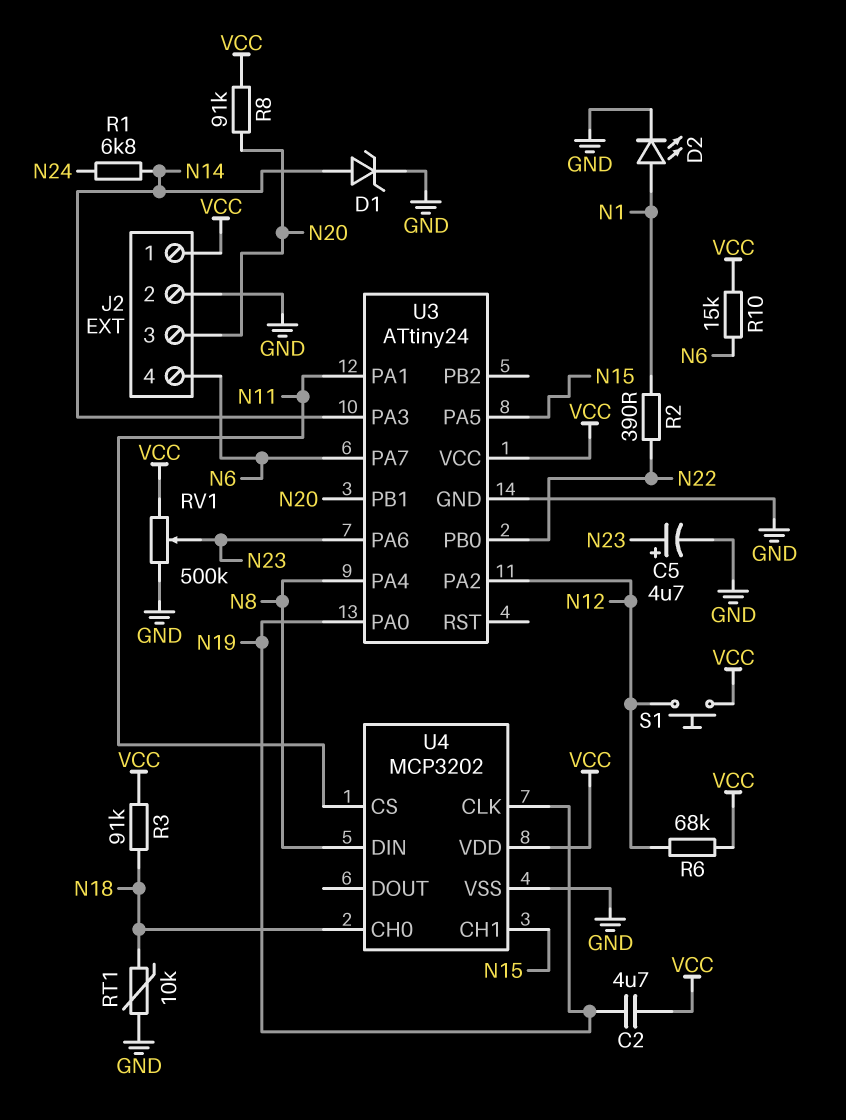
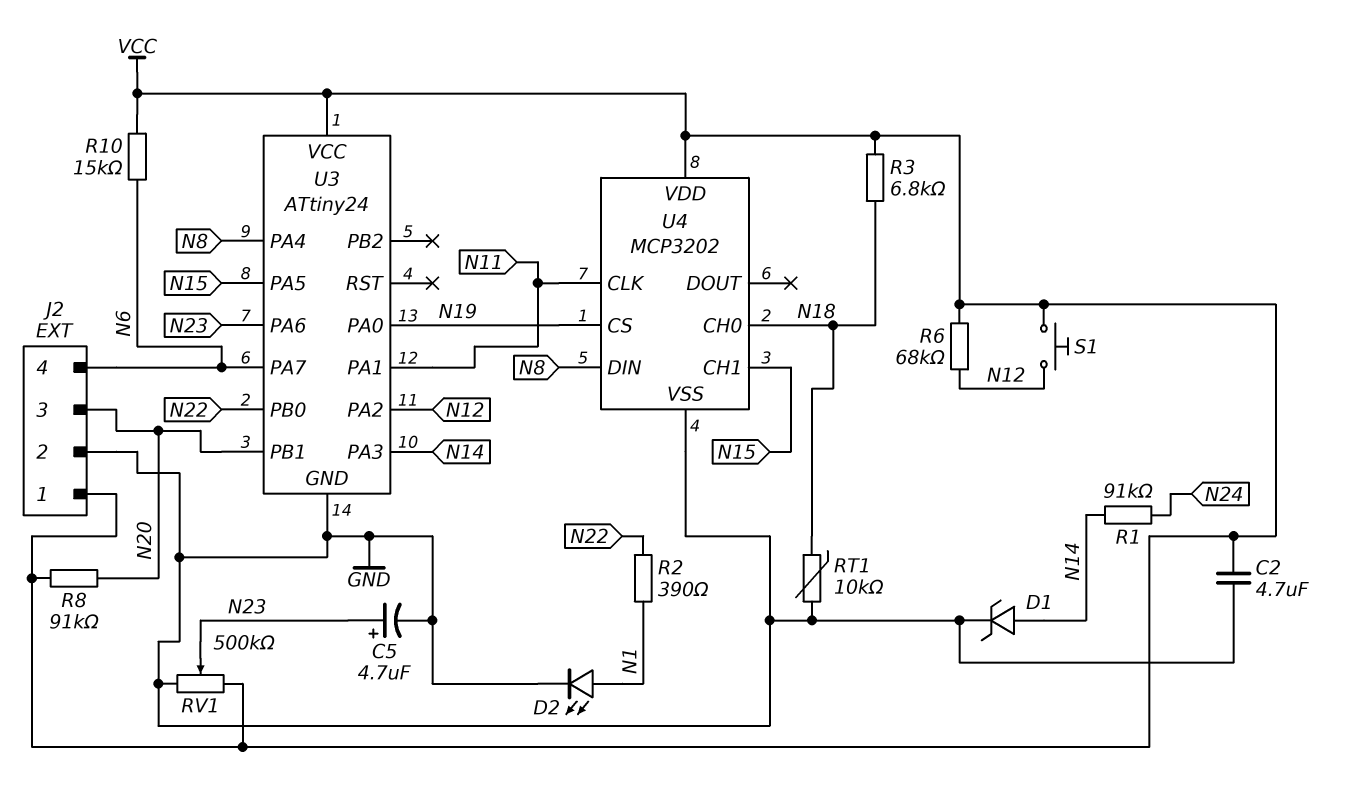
C2: 4.7uF (N19, VCC) -> 4.7uF (GND, VCC)
R1: 6.8k (N14, N24) -> 91k (N14, N24)
R3: 91k (N18, VCC) -> 6.8k (N18, VCC)
U4 pin CLK: N19 -> N11
U4 pin CS: N11 -> N19

